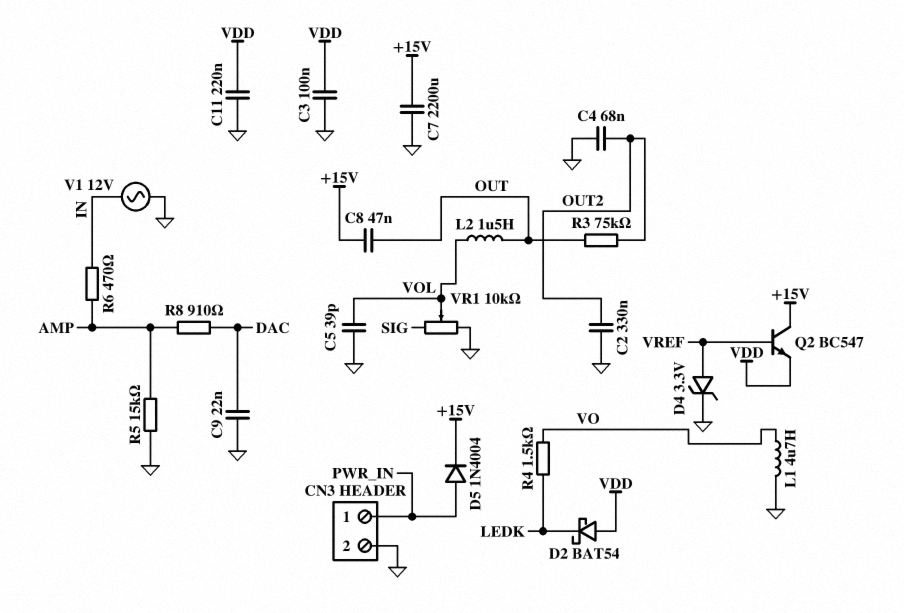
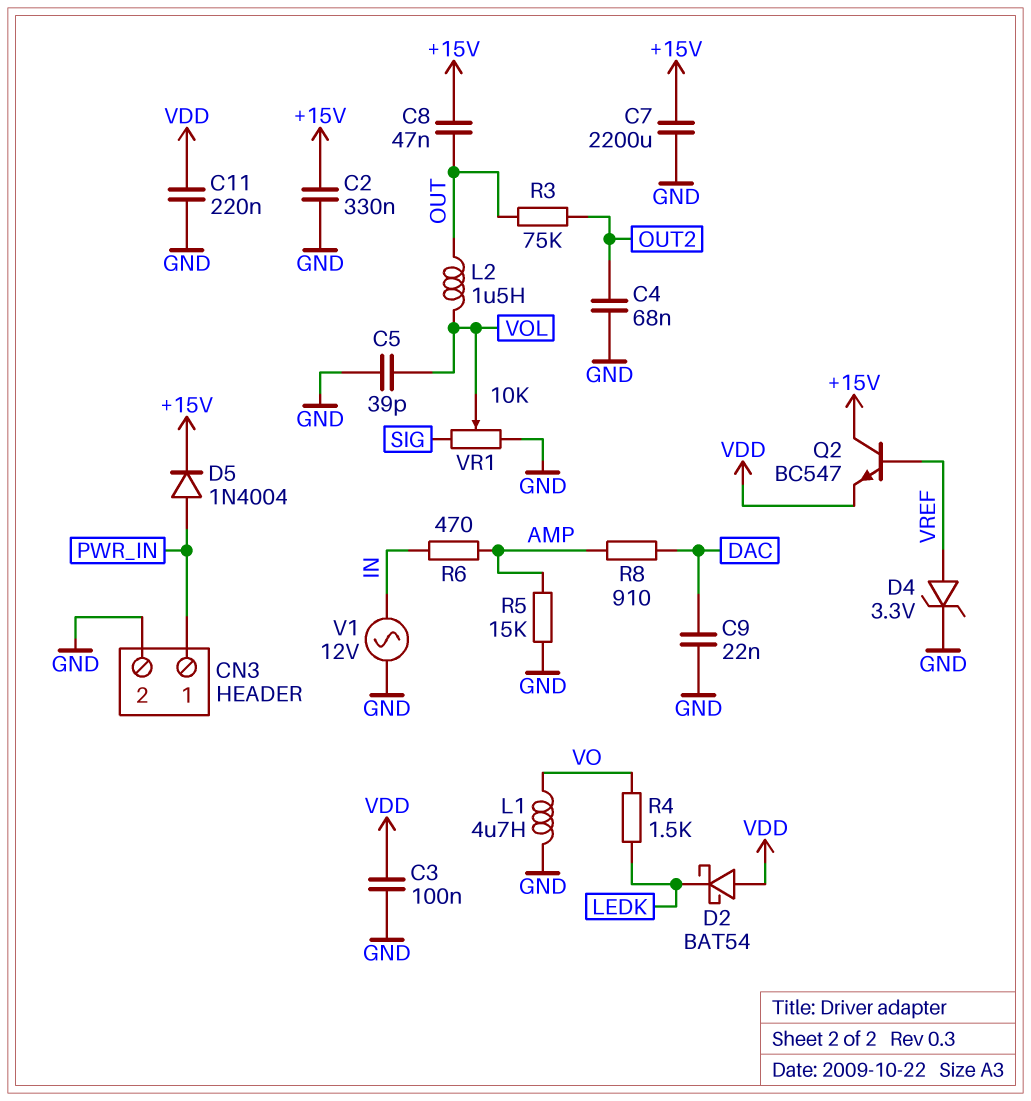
C2: 330nF (GND, OUT2) -> 330nF (+15V, GND)

